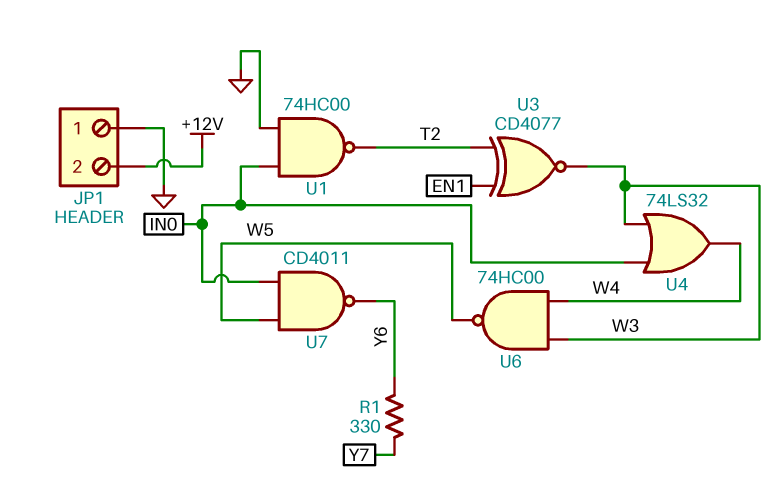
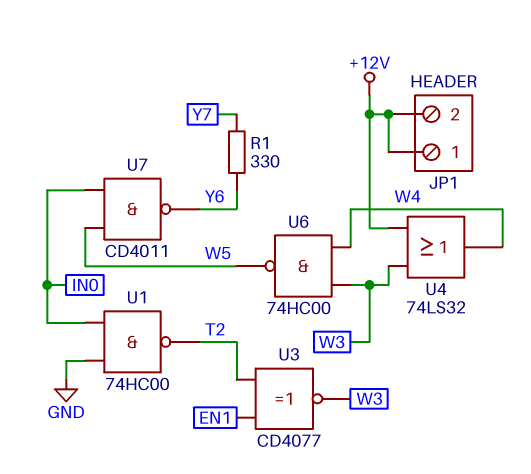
JP1 pin 1: GND -> +12V
U4: OR 74LS32 (in IN0, in W3, out W4) -> OR 74LS32 (in +12V, in W3, out W4)

